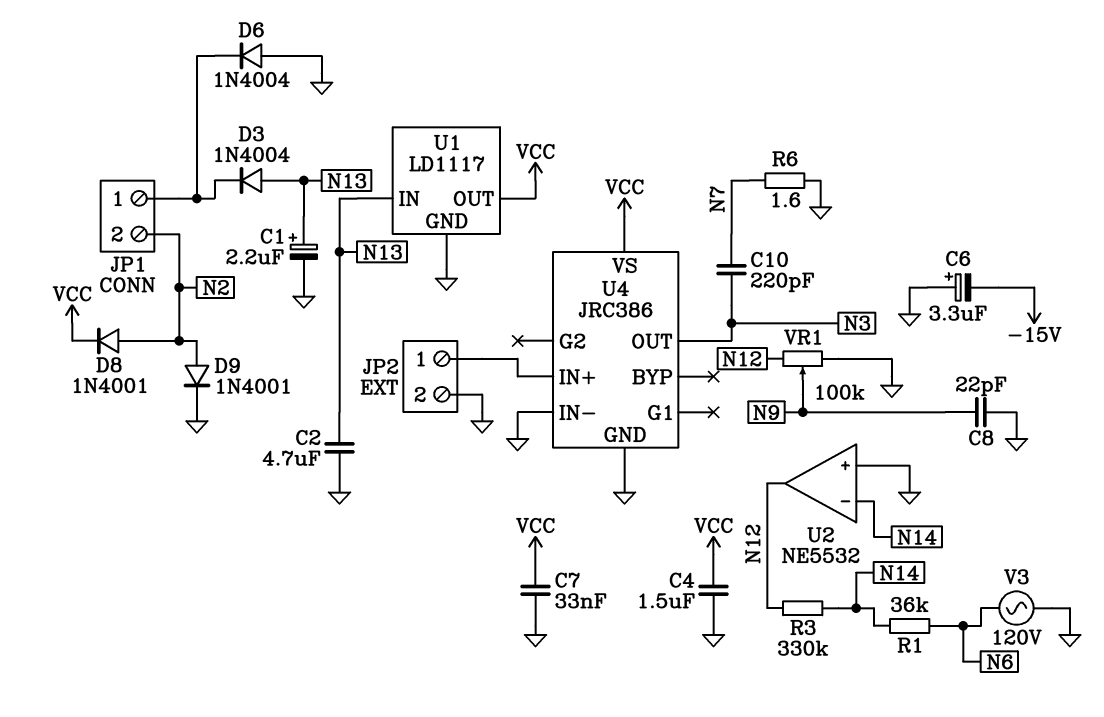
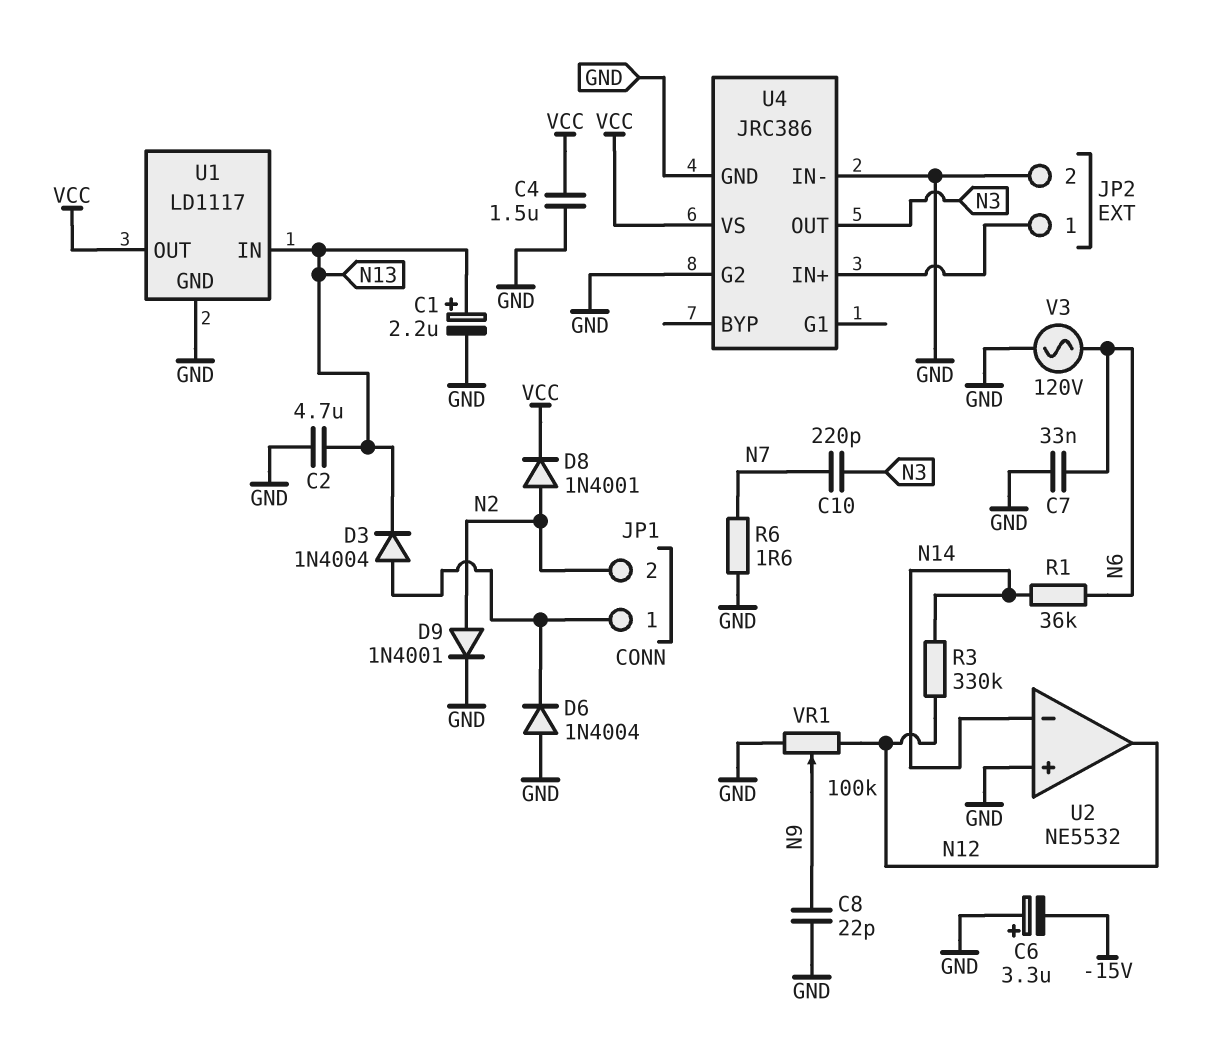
C7: 33nF (GND, VCC) -> 33nF (GND, N6)
D3: diode 1N4004 (A N13, K JP1/1) -> diode 1N4004 (A JP1/1, K N13)
U4 pin G2: none -> GND

